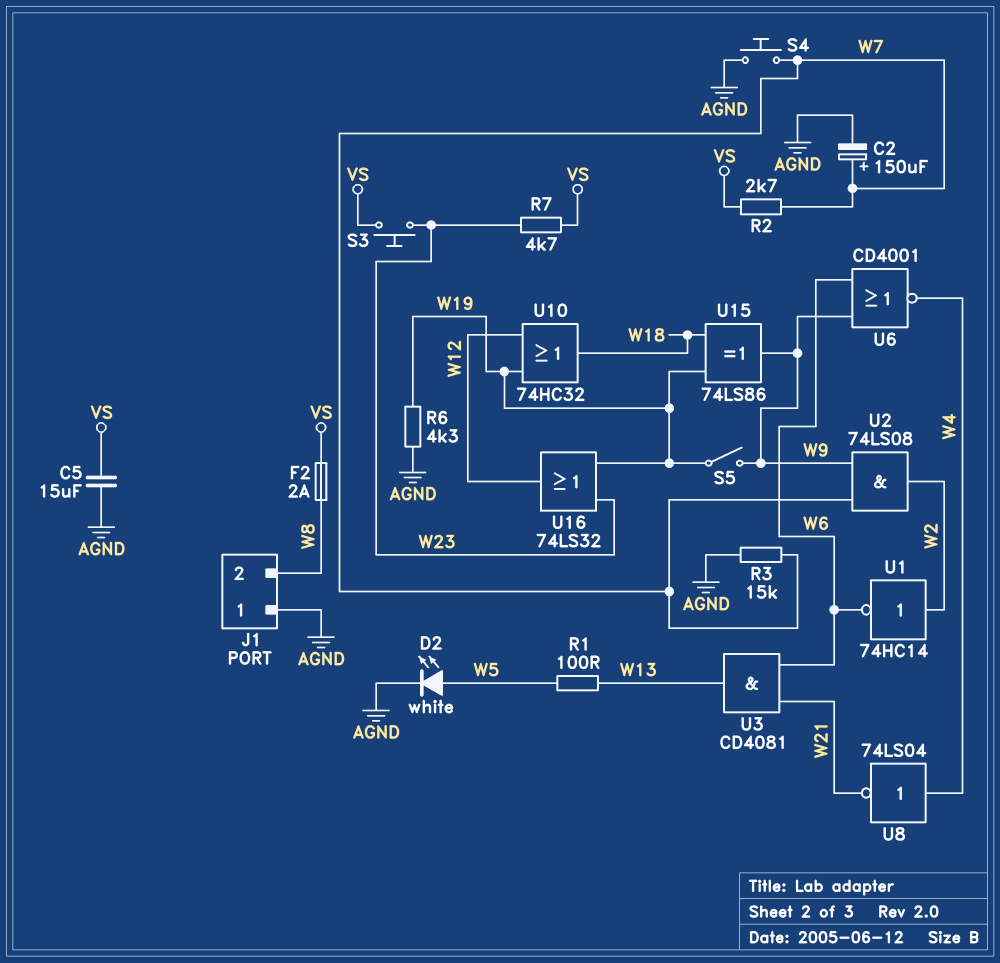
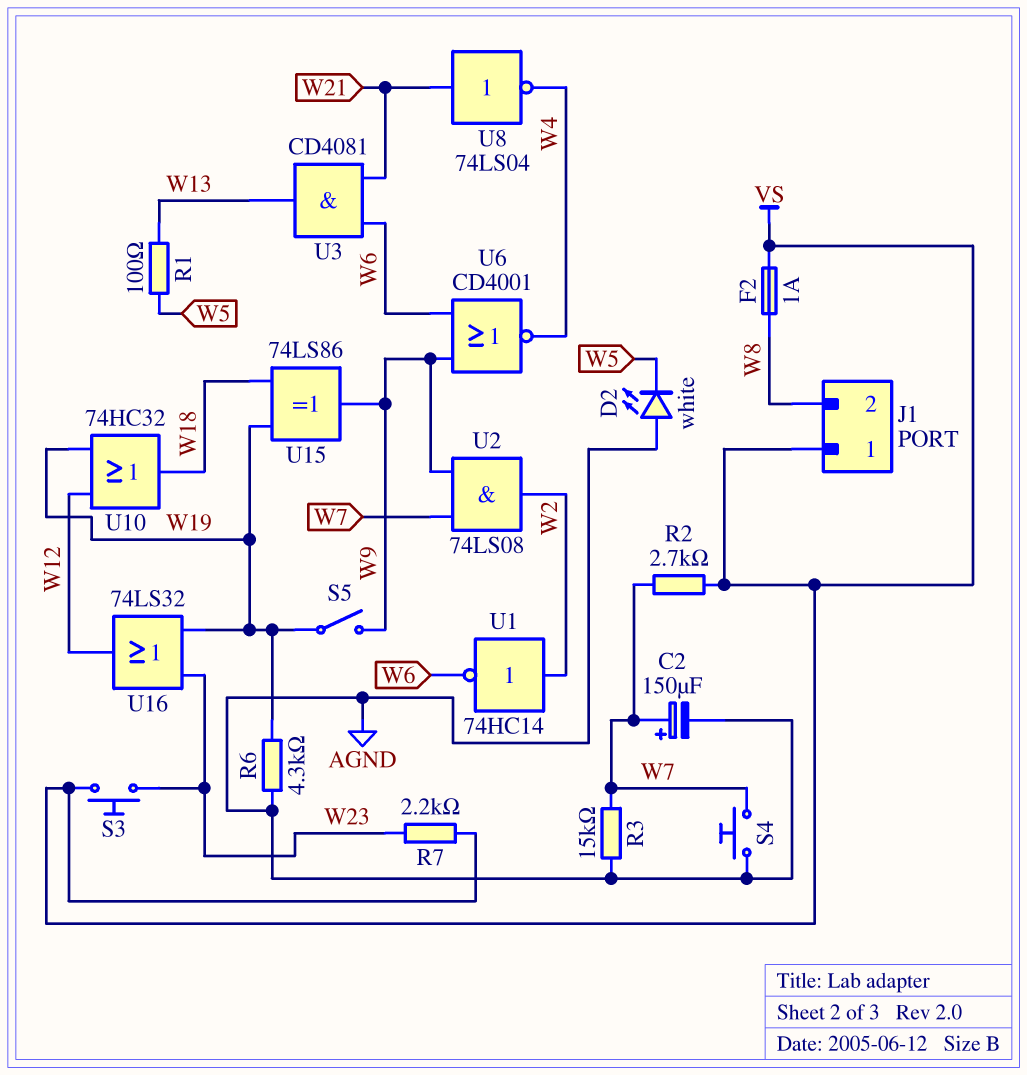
C5: 15uF (AGND, VS) -> none
D2: LED white (A W5, K AGND) -> LED white (A AGND, K W5)
F2: 2A (VS, W8) -> 1A (VS, W8)
J1 pin 1: AGND -> VS
R7: 4.7k (VS, W23) -> 2.2k (VS, W23)
U8: NOT 74LS04 (in W4, out W21) -> NOT 74LS04 (in W21, out W4)

